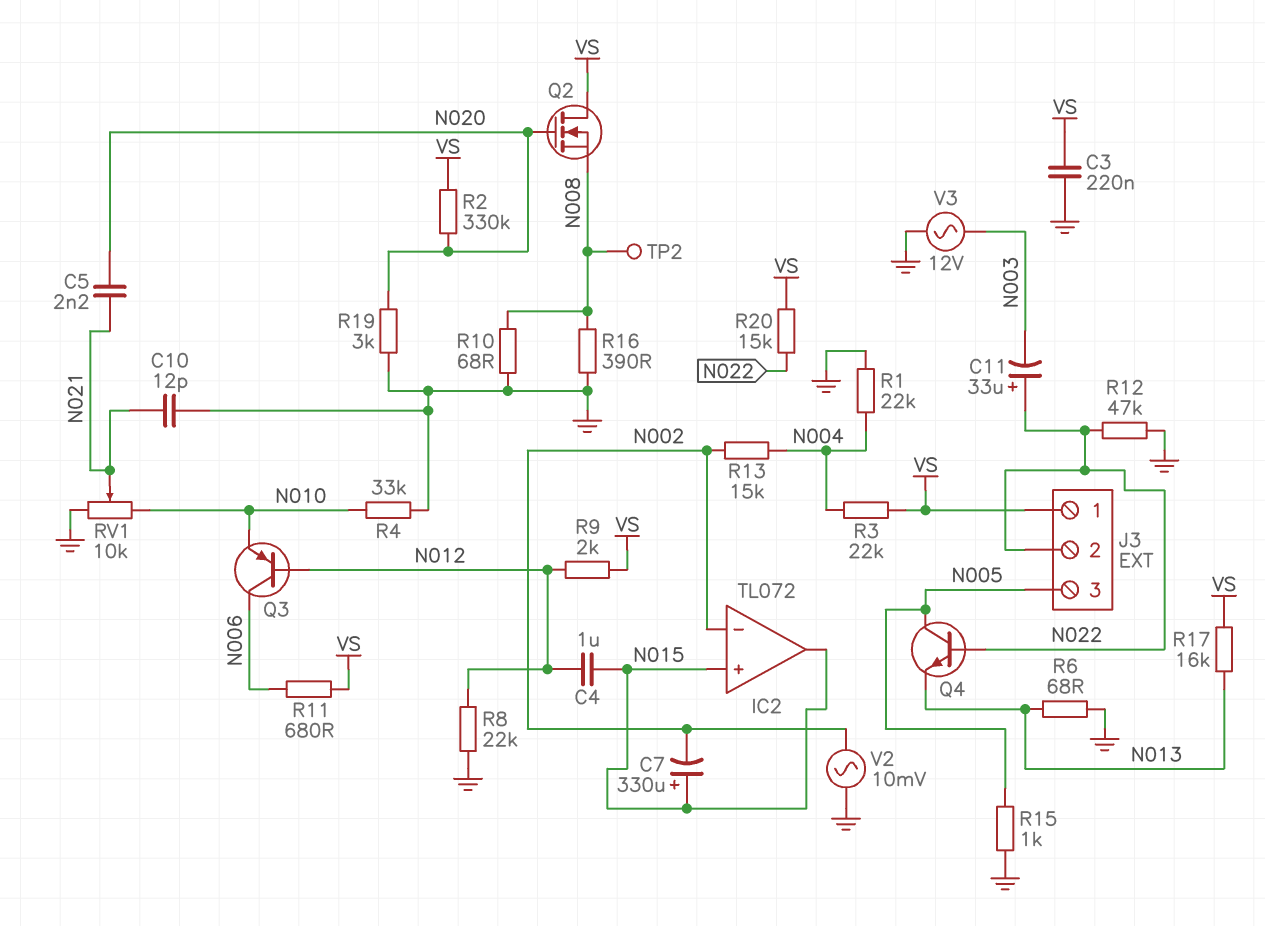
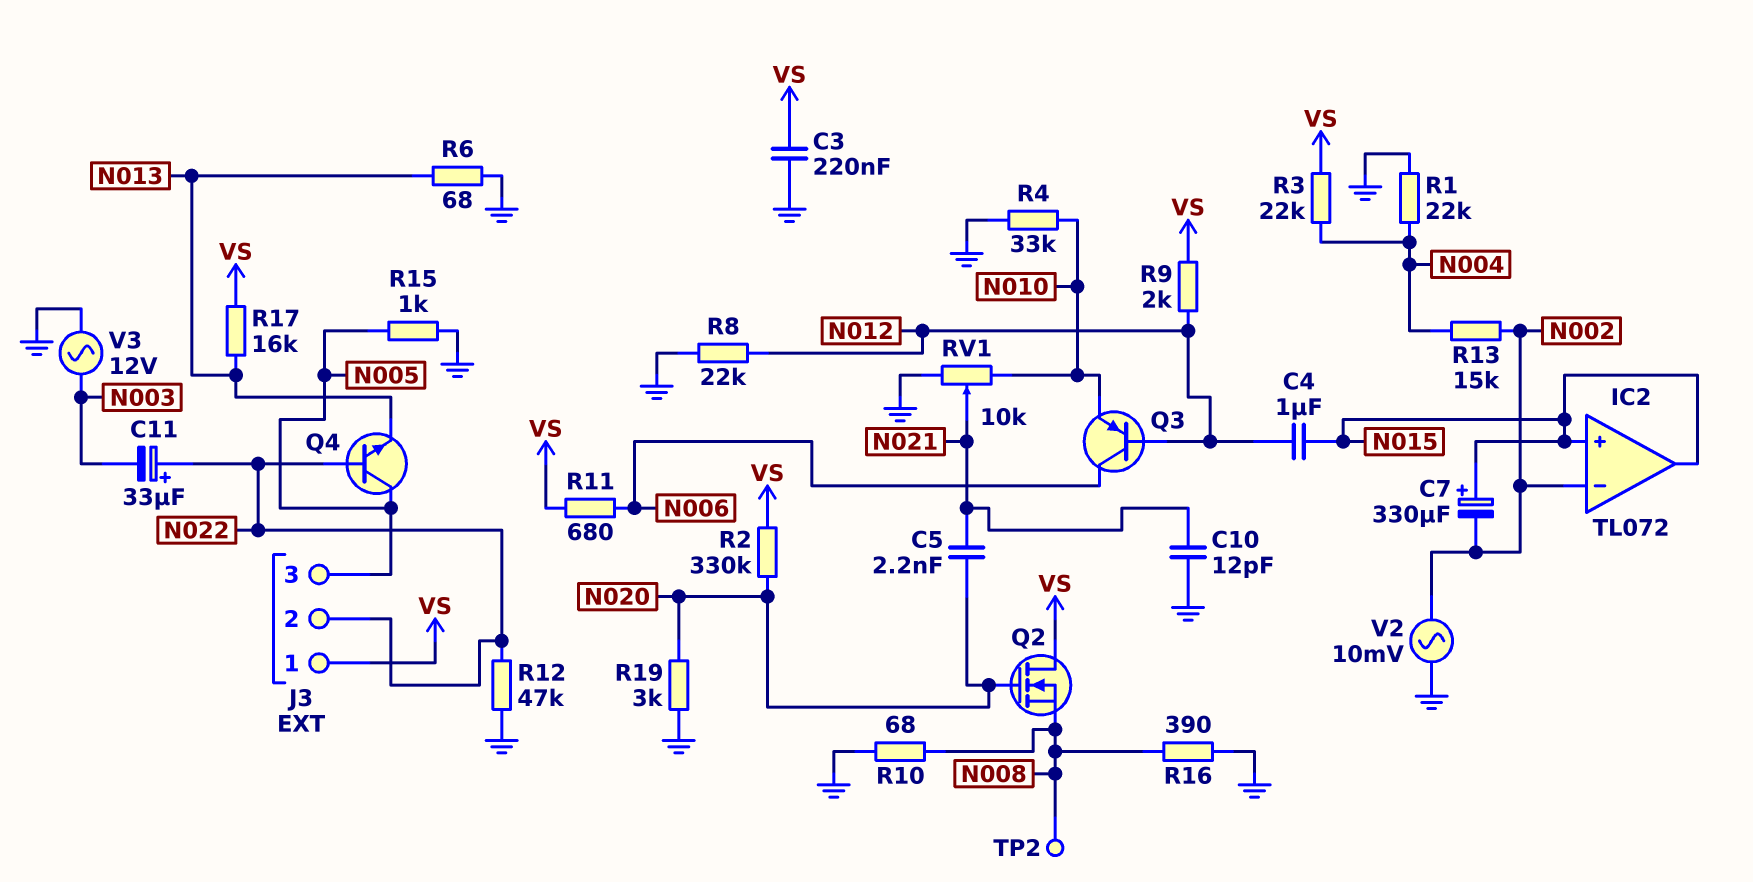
R20: 15k (N022, VS) -> none

